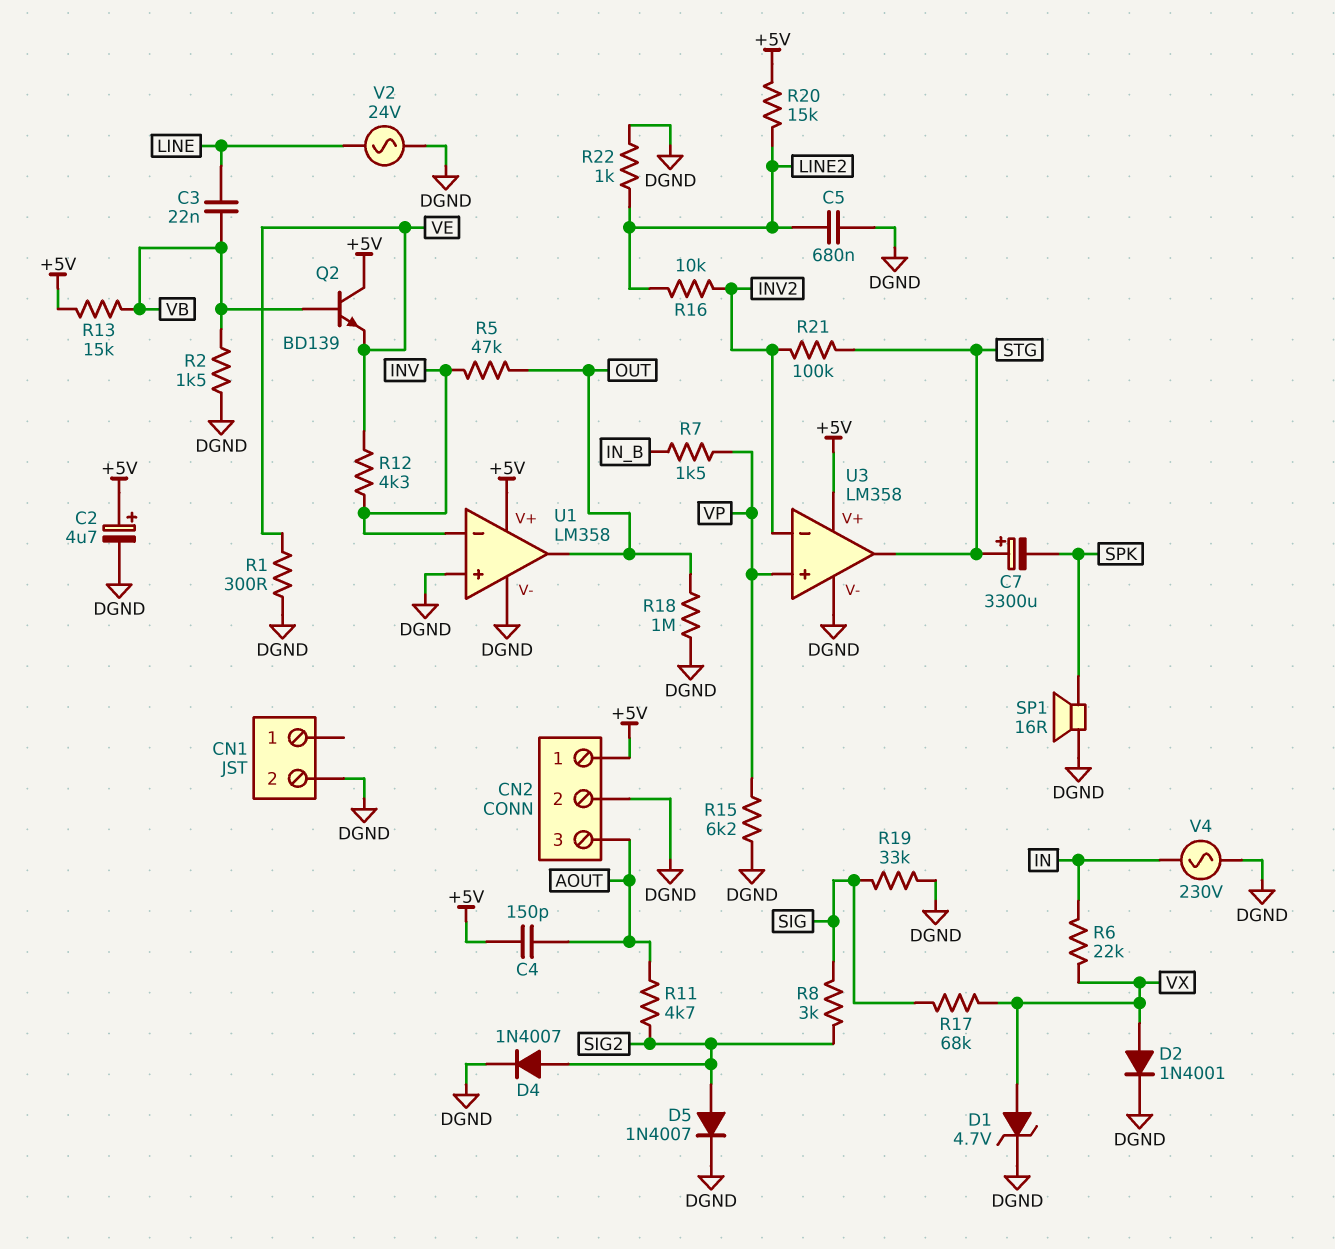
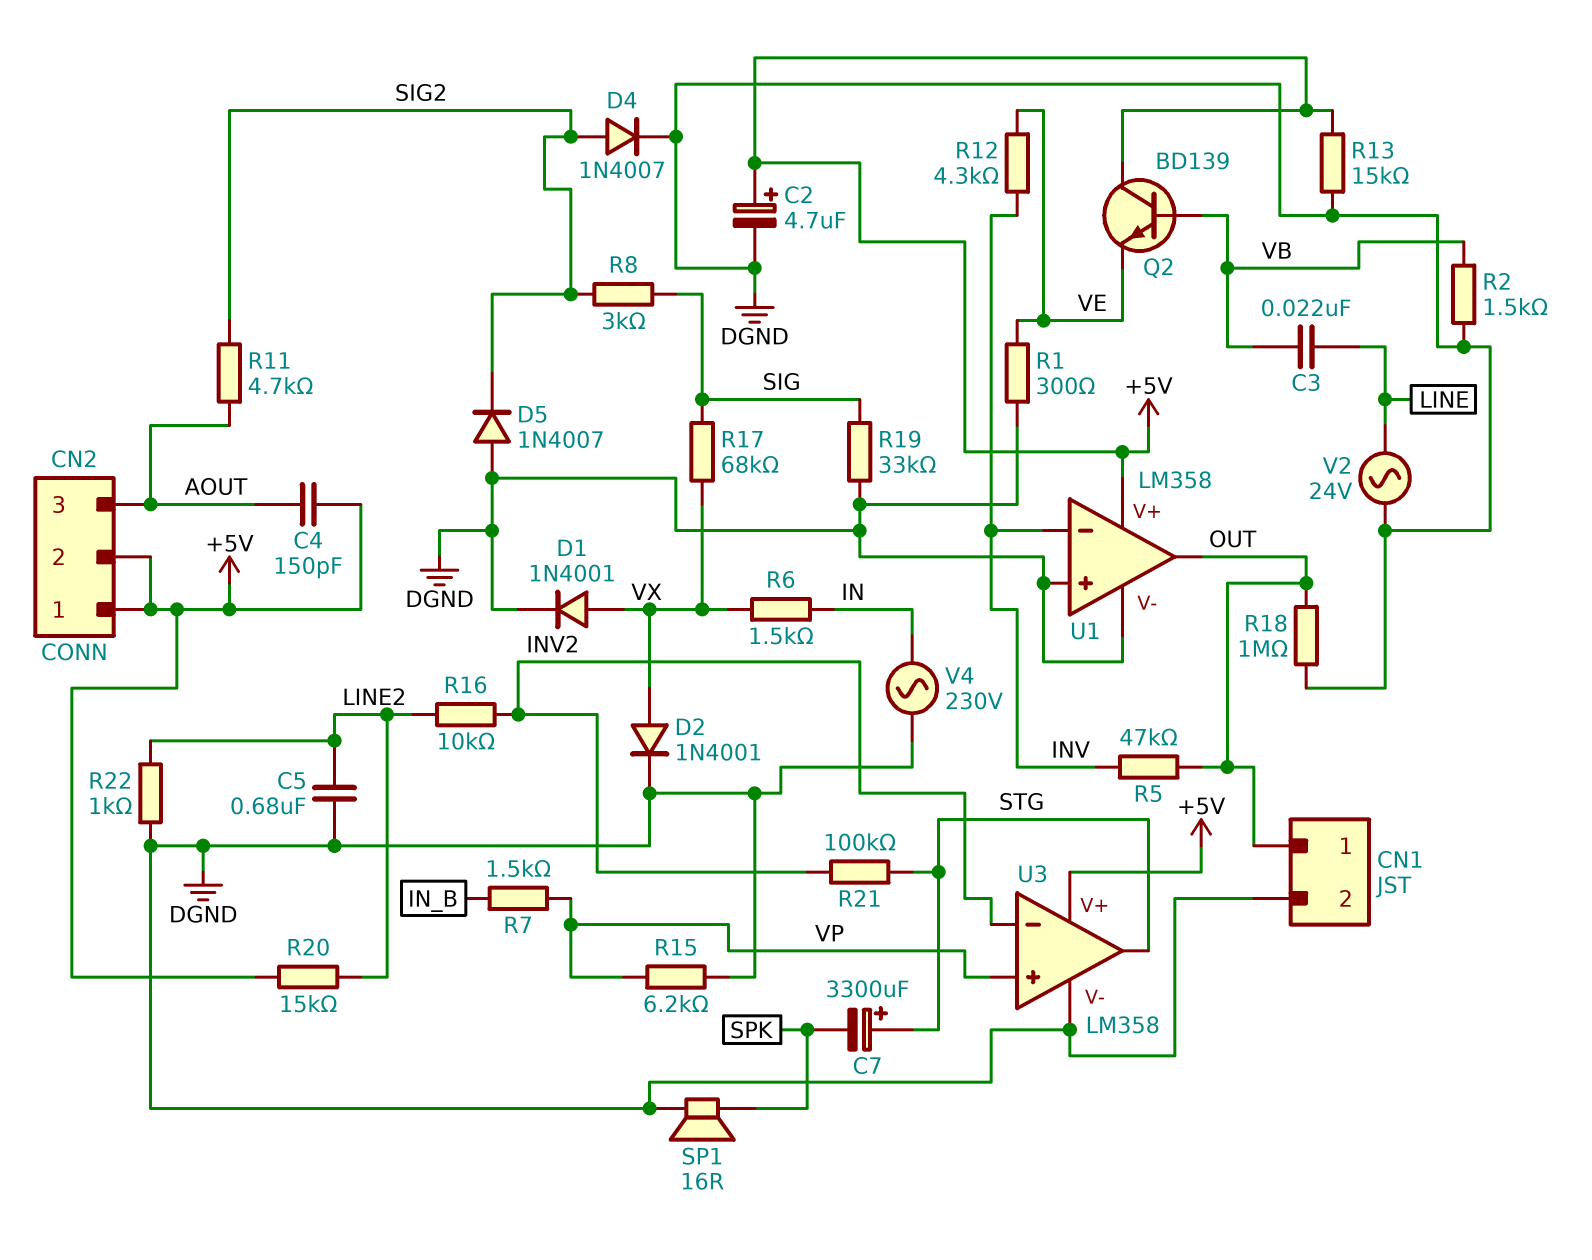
CN1 pin 1: none -> OUT
CN2 pin 2: DGND -> +5V
D1: zener 4.7V (A VX, K DGND) -> diode 1N4001 (A VX, K DGND)
D5: diode 1N4007 (A SIG2, K DGND) -> diode 1N4007 (A DGND, K SIG2)
R6: 22k (IN, VX) -> 1.5k (IN, VX)
R13: 15k (+5V, VB) -> 15k (+5V, DGND)

